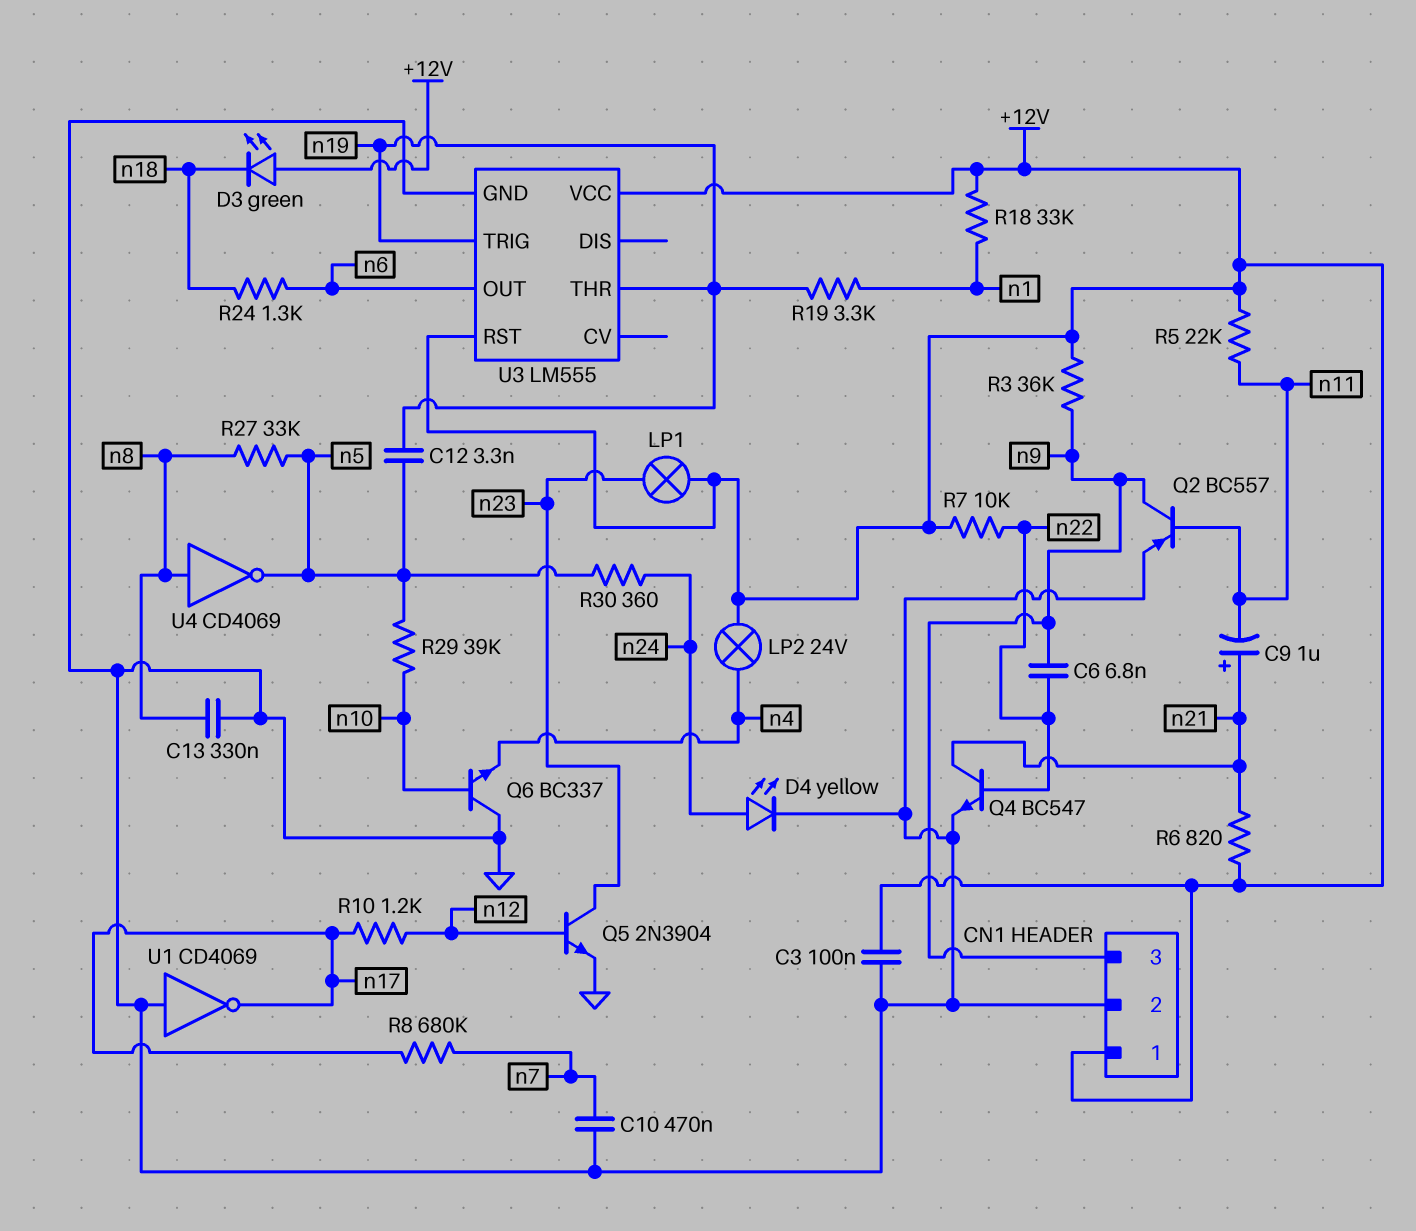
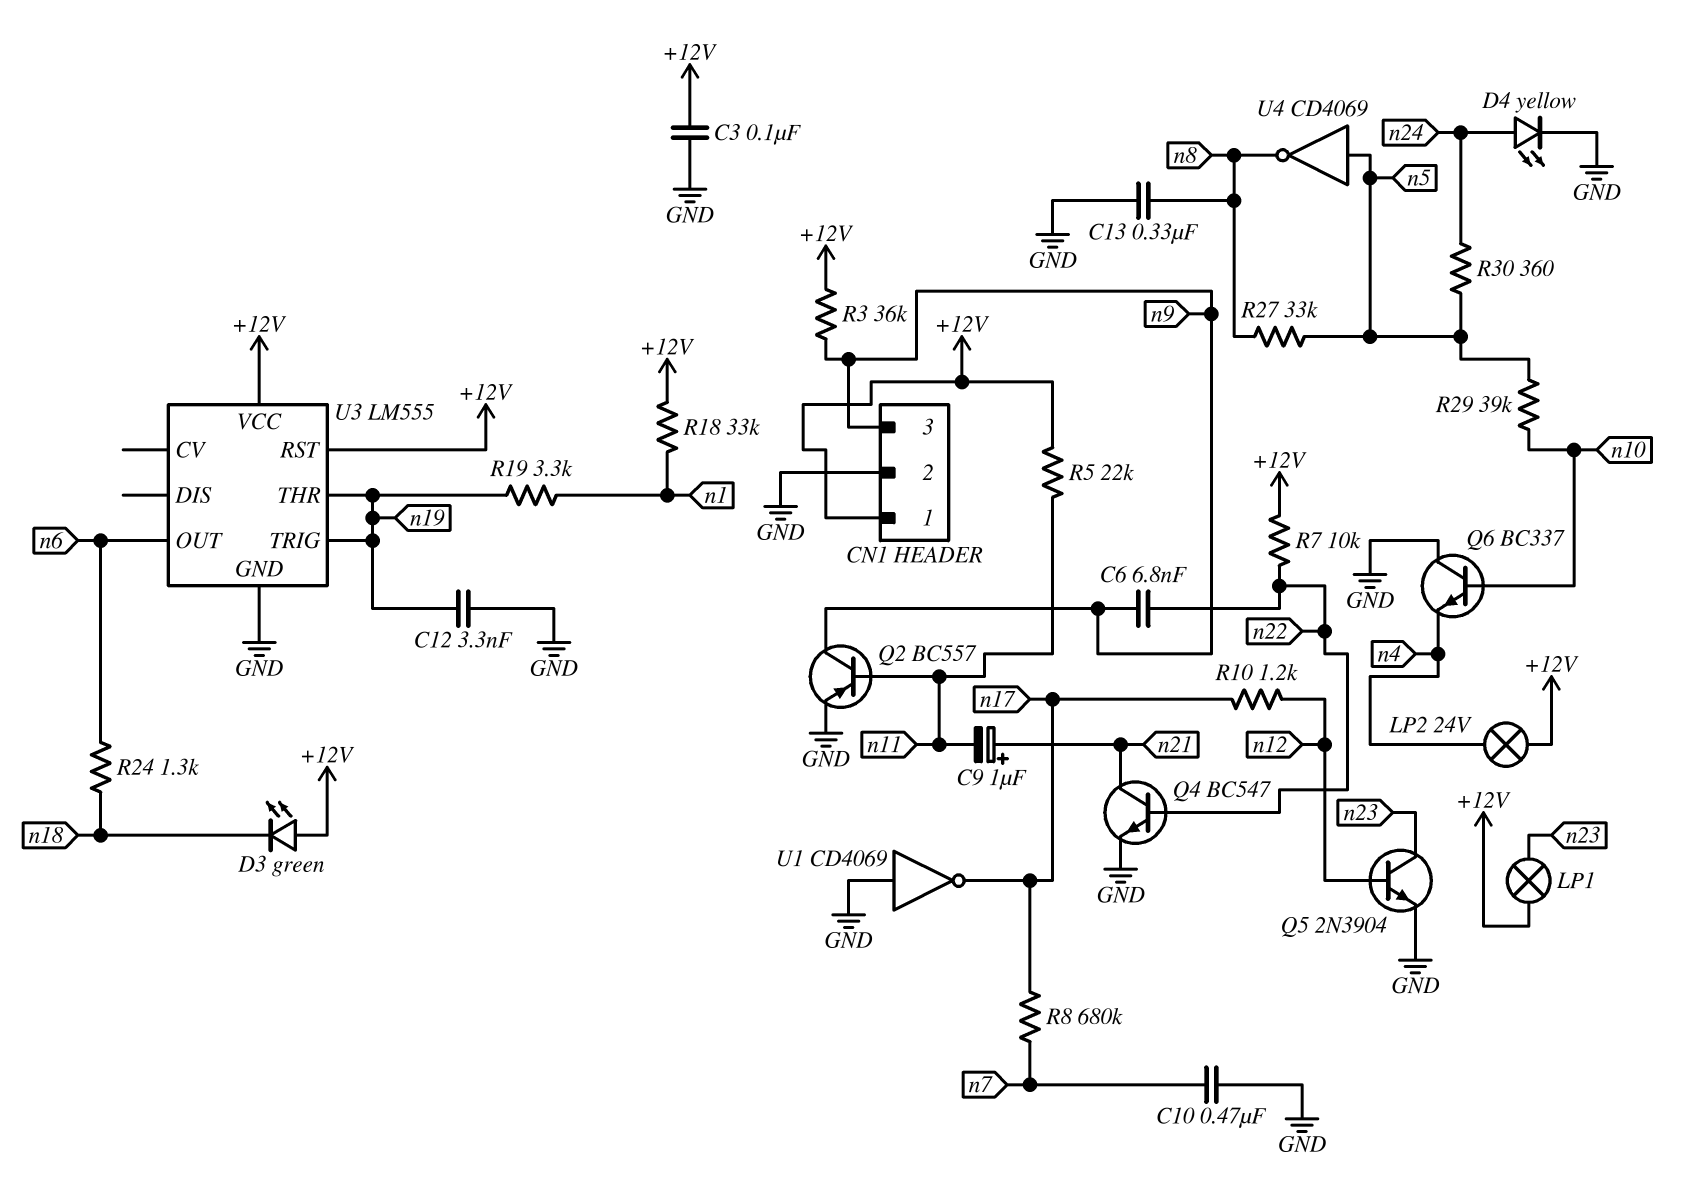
C12: 3.3nF (n5, n19) -> 3.3nF (GND, n19)
R6: 820 (+12V, n21) -> none
U4: NOT CD4069 (in n8, out n5) -> NOT CD4069 (in n5, out n8)

